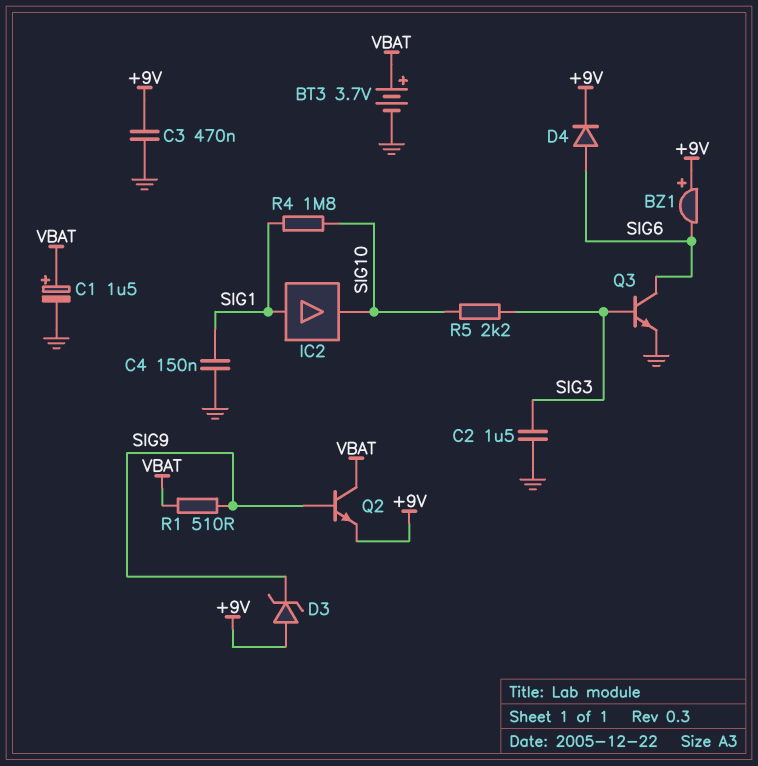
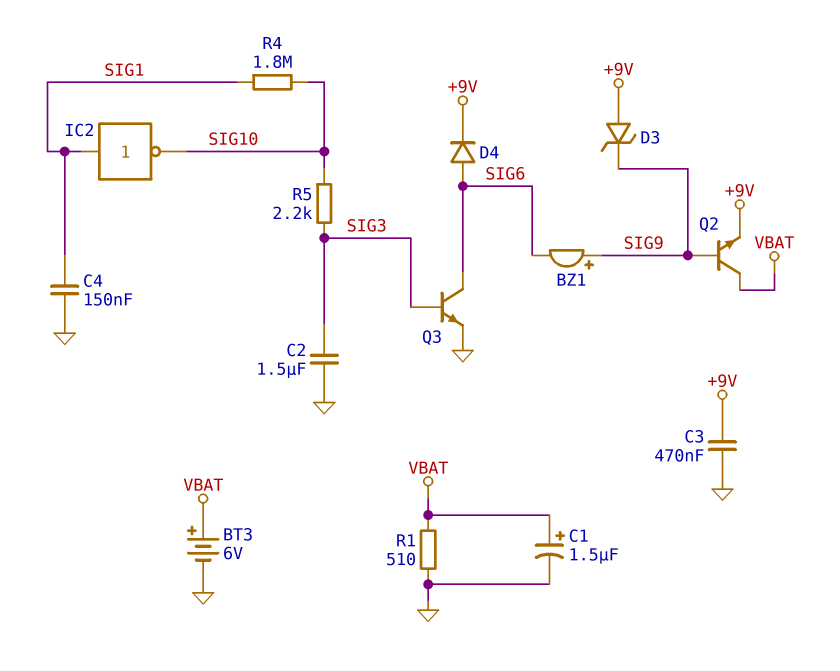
BT3: 3.7V (plus VBAT, minus GND) -> 6V (plus VBAT, minus GND)
BZ1: buzzer (plus +9V, minus SIG6) -> buzzer (plus SIG9, minus SIG6)
IC2: buffer (in SIG1, out SIG10) -> NOT (in SIG1, out SIG10)
R1: 510 (SIG9, VBAT) -> 510 (GND, VBAT)

